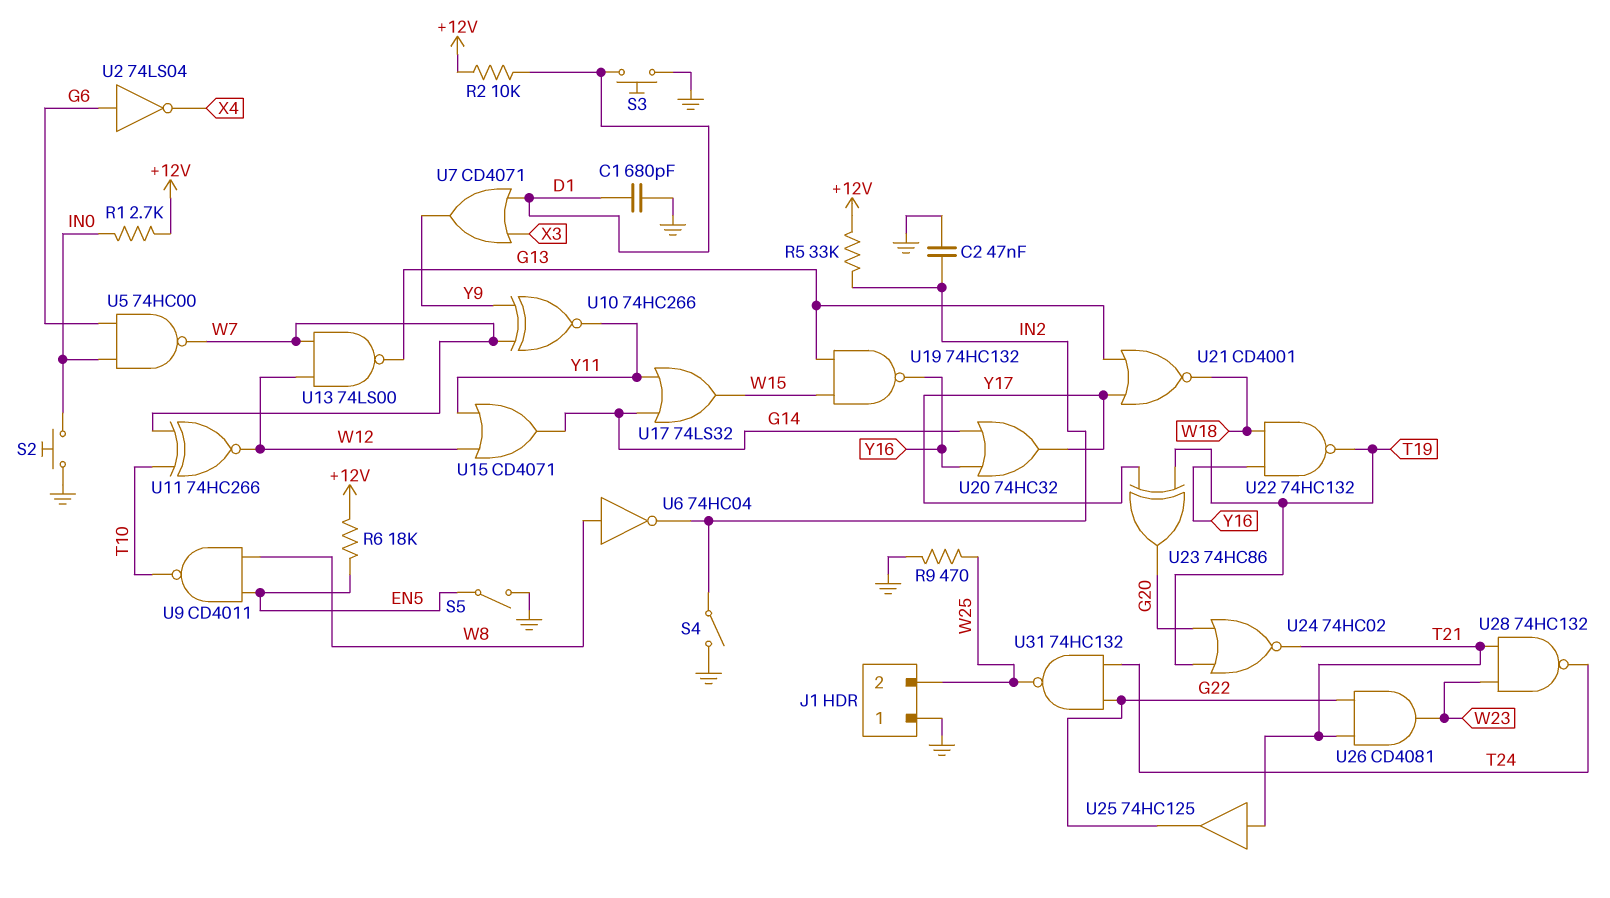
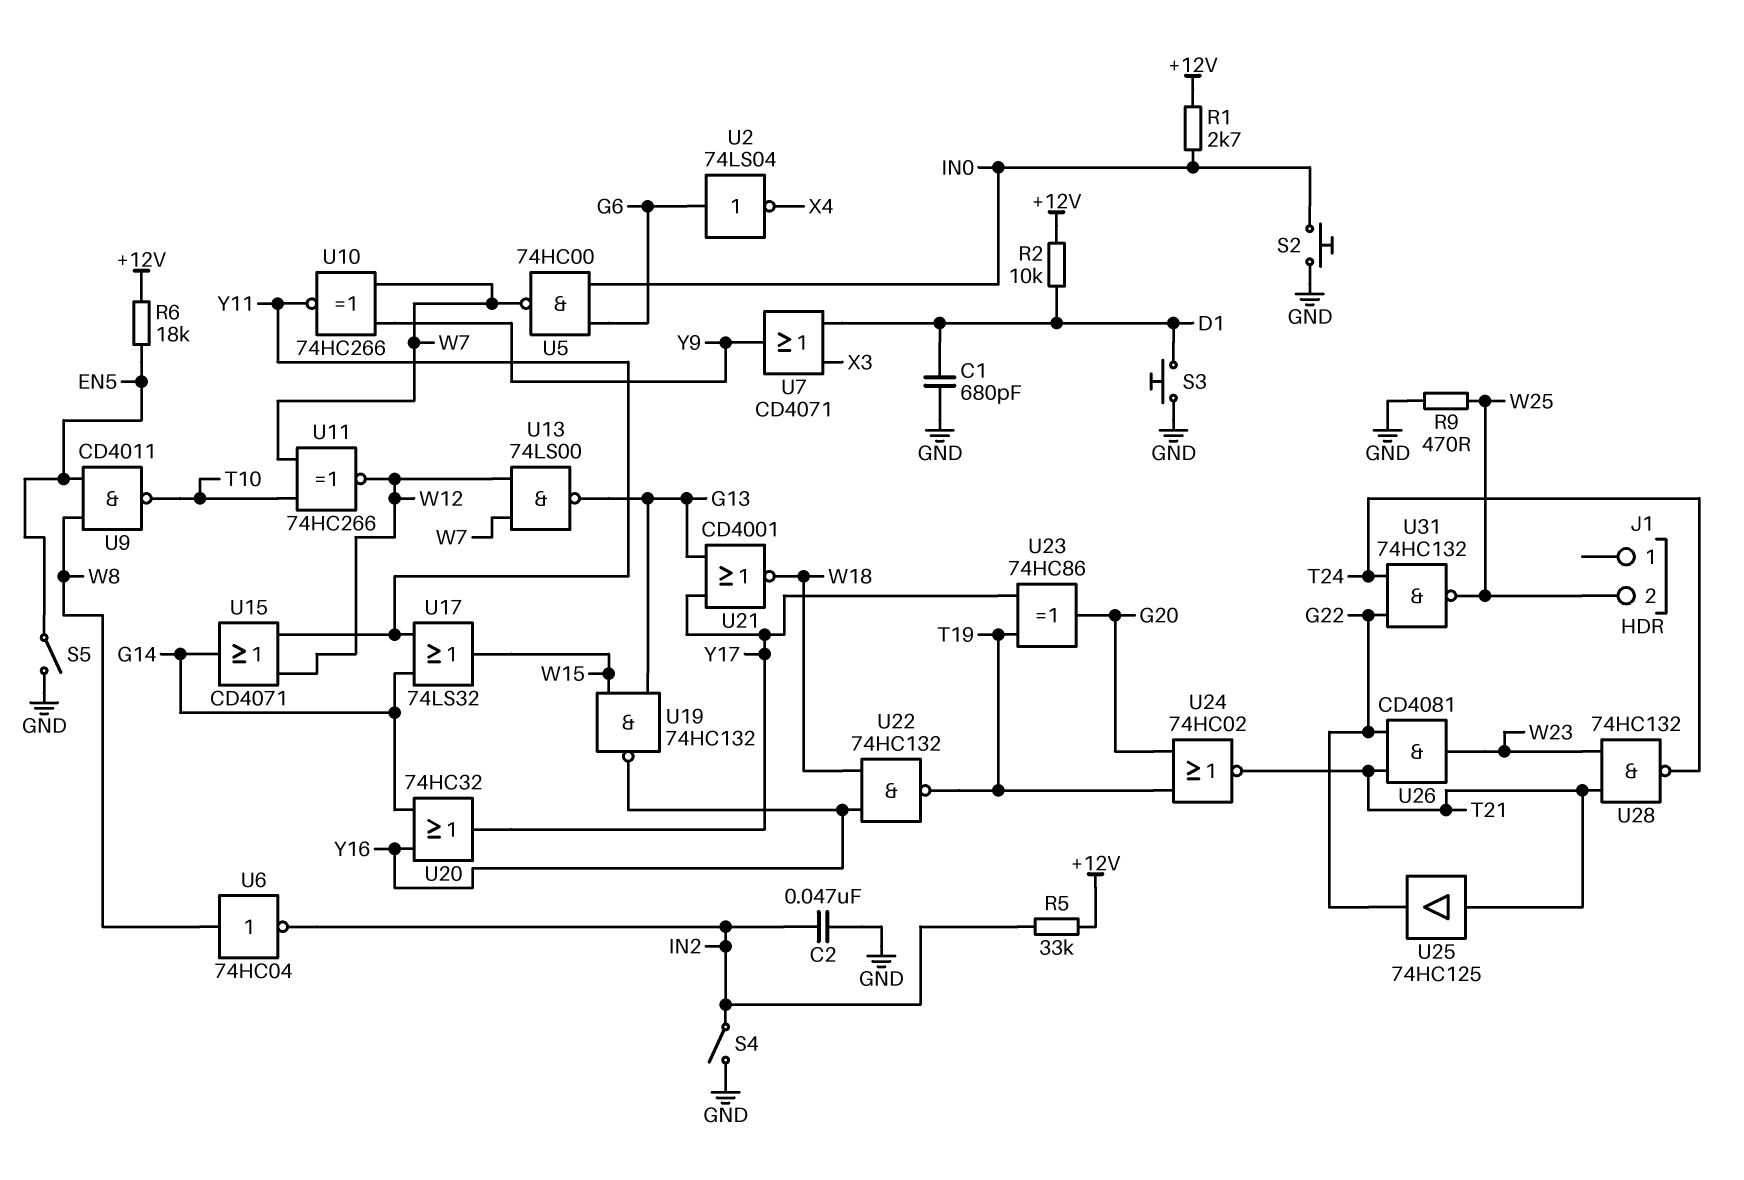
J1 pin 1: GND -> none

